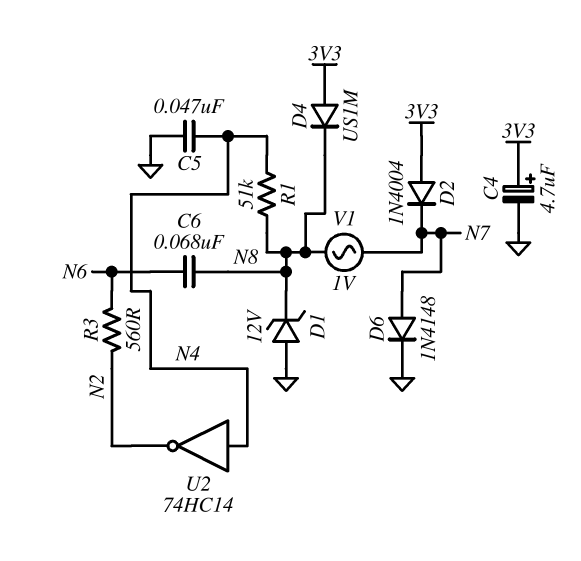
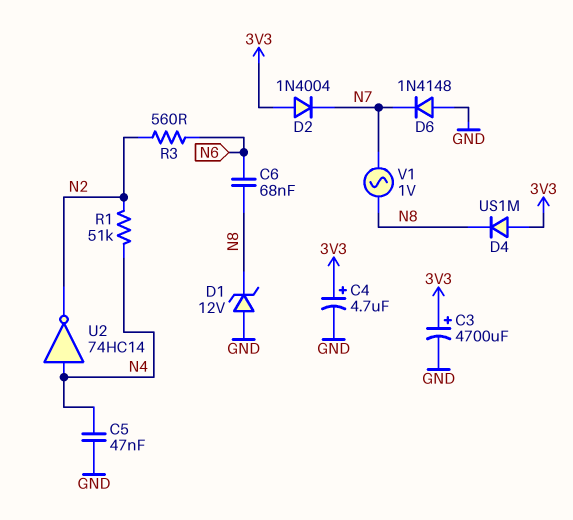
C3: none -> 4700uF (plus 3V3, minus GND)
D6: diode 1N4148 (A N7, K GND) -> diode 1N4148 (A GND, K N7)
R1: 51k (N4, N8) -> 51k (N2, N4)

